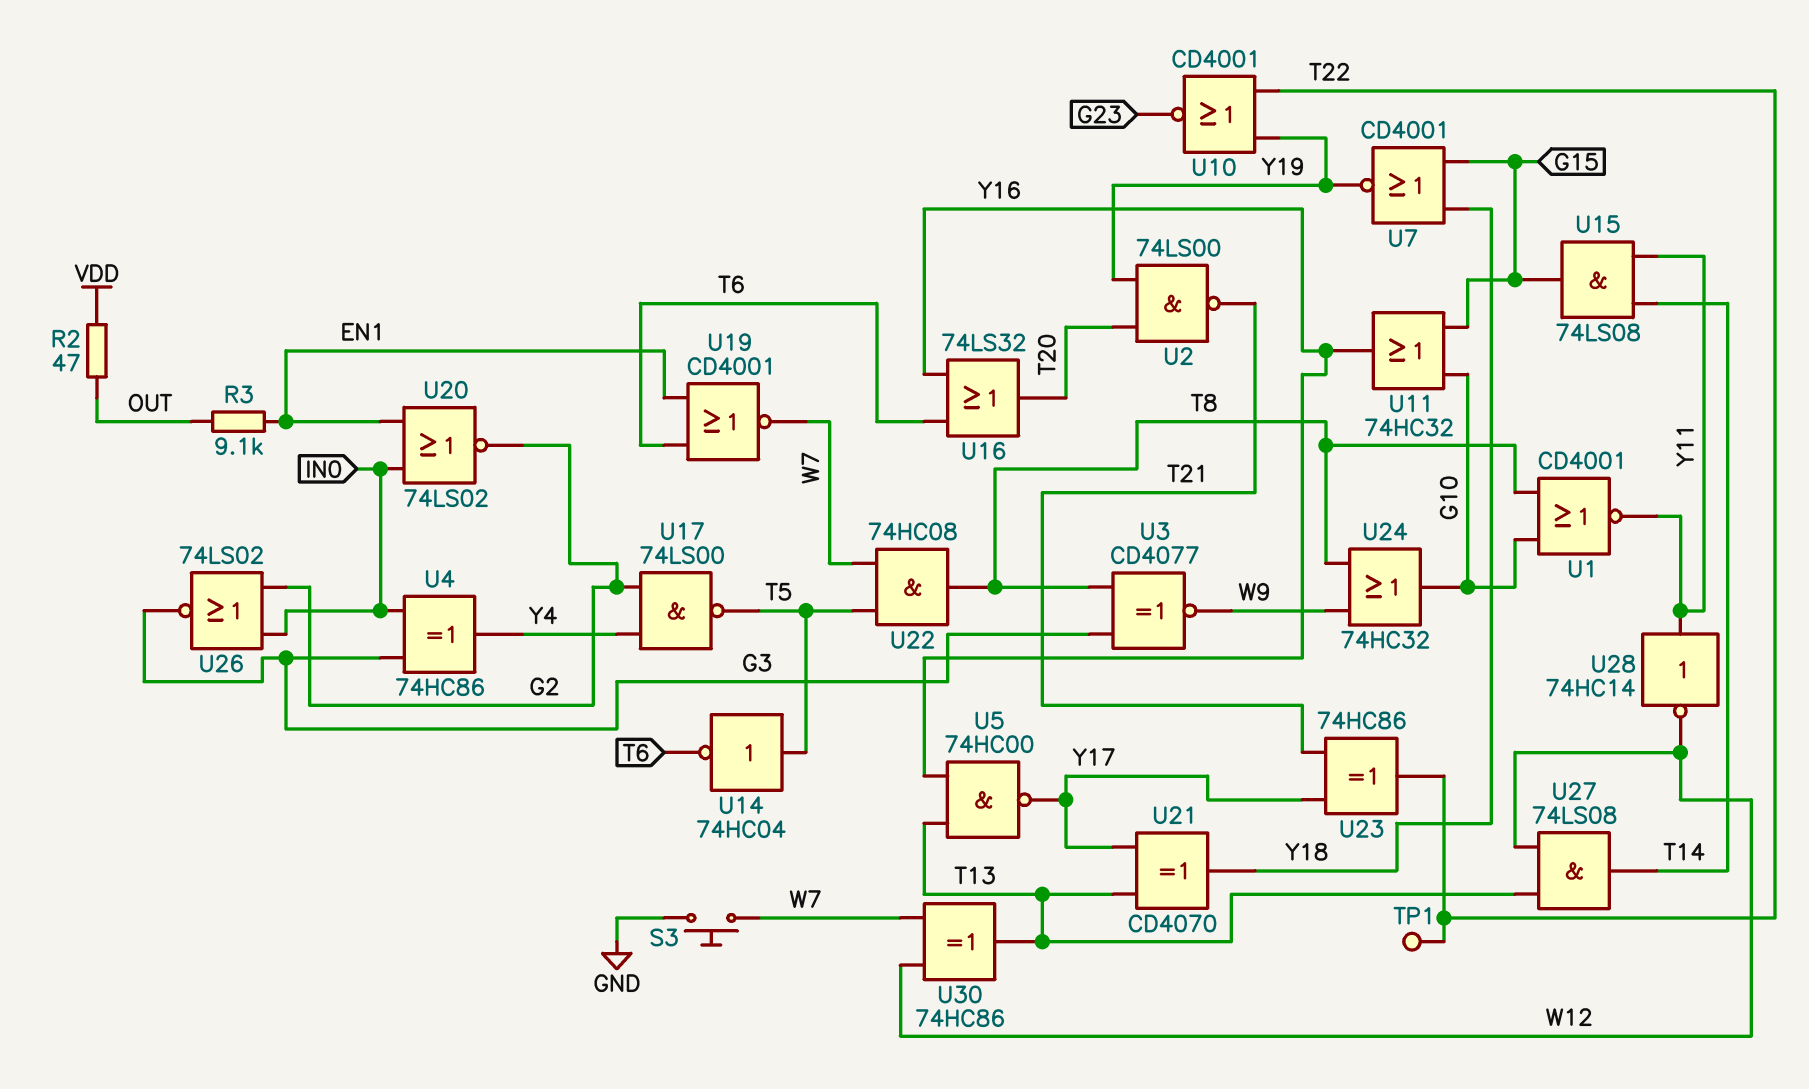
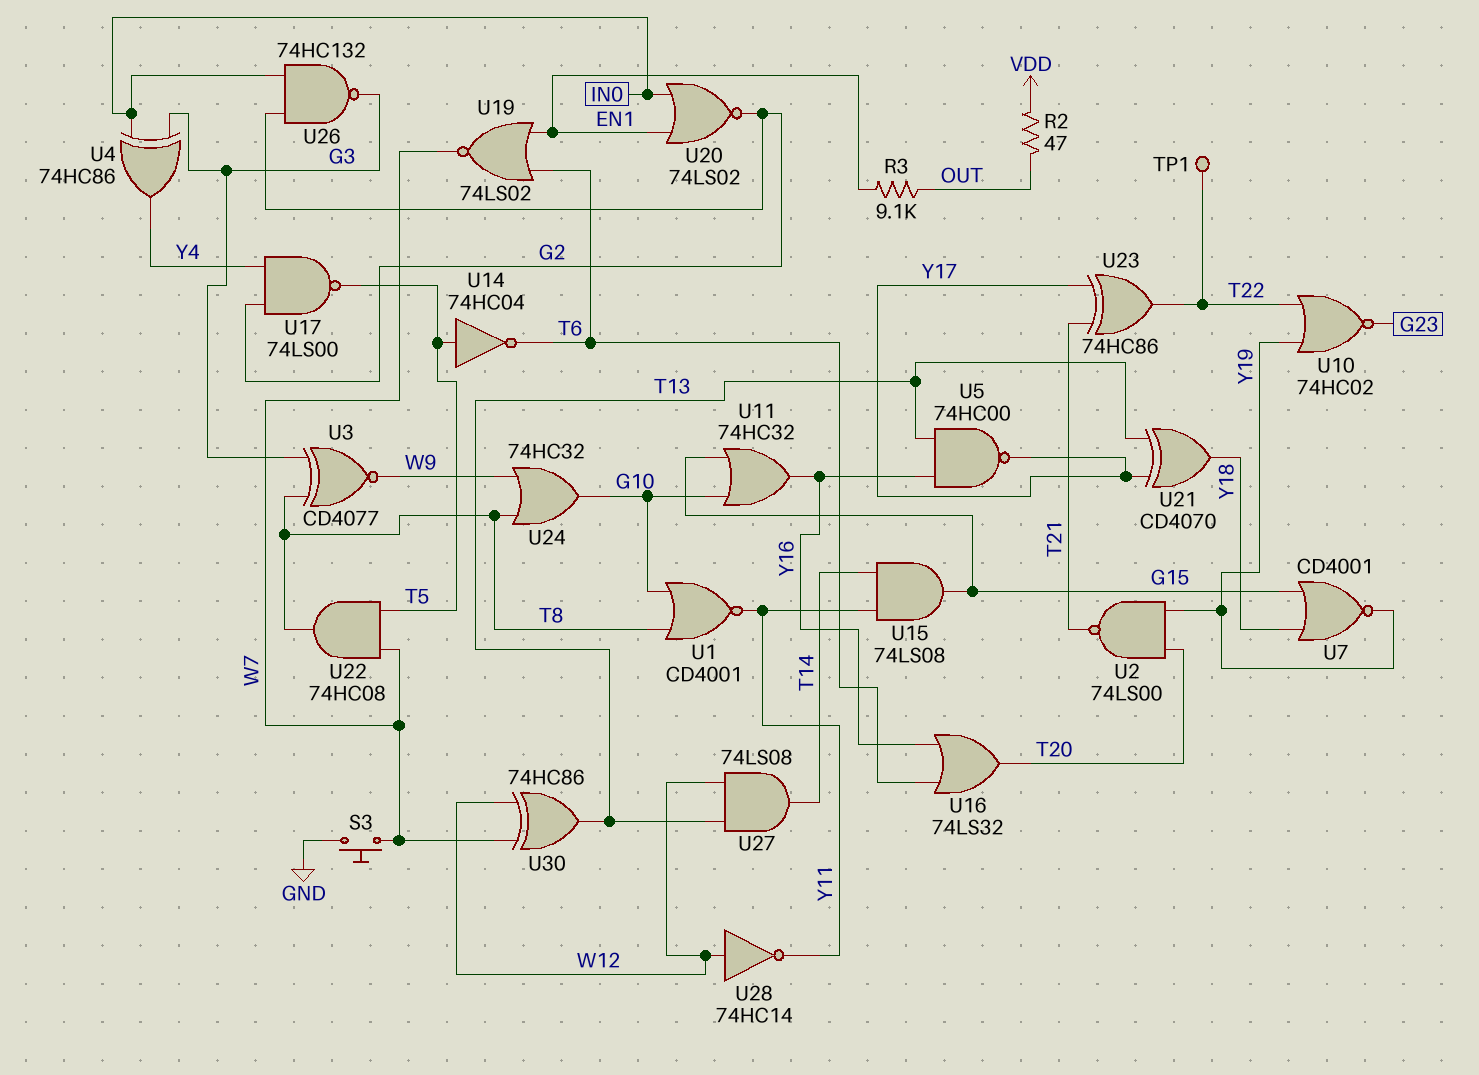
U10: NOR CD4001 (in T22, in Y19, out G23) -> NOR 74HC02 (in T22, in Y19, out G23)
U19: NOR CD4001 (in EN1, in T6, out W7) -> NOR 74LS02 (in EN1, in T6, out W7)
U26: NOR 74LS02 (in G2, in IN0, out G3) -> NAND 74HC132 (in G2, in IN0, out G3)
U28: NOT 74HC14 (in Y11, out W12) -> NOT 74HC14 (in W12, out Y11)

